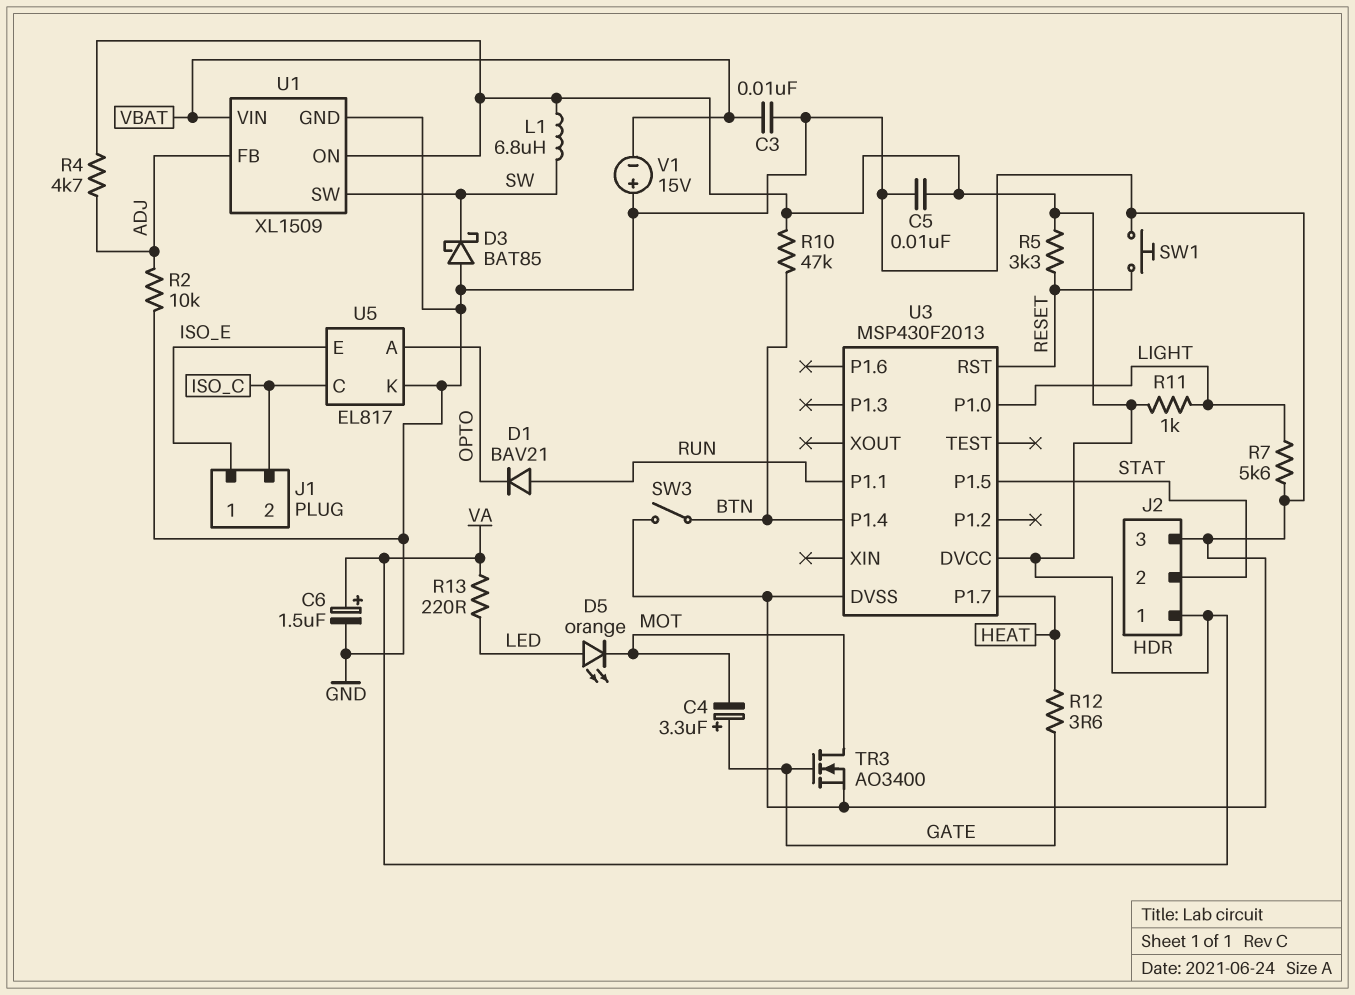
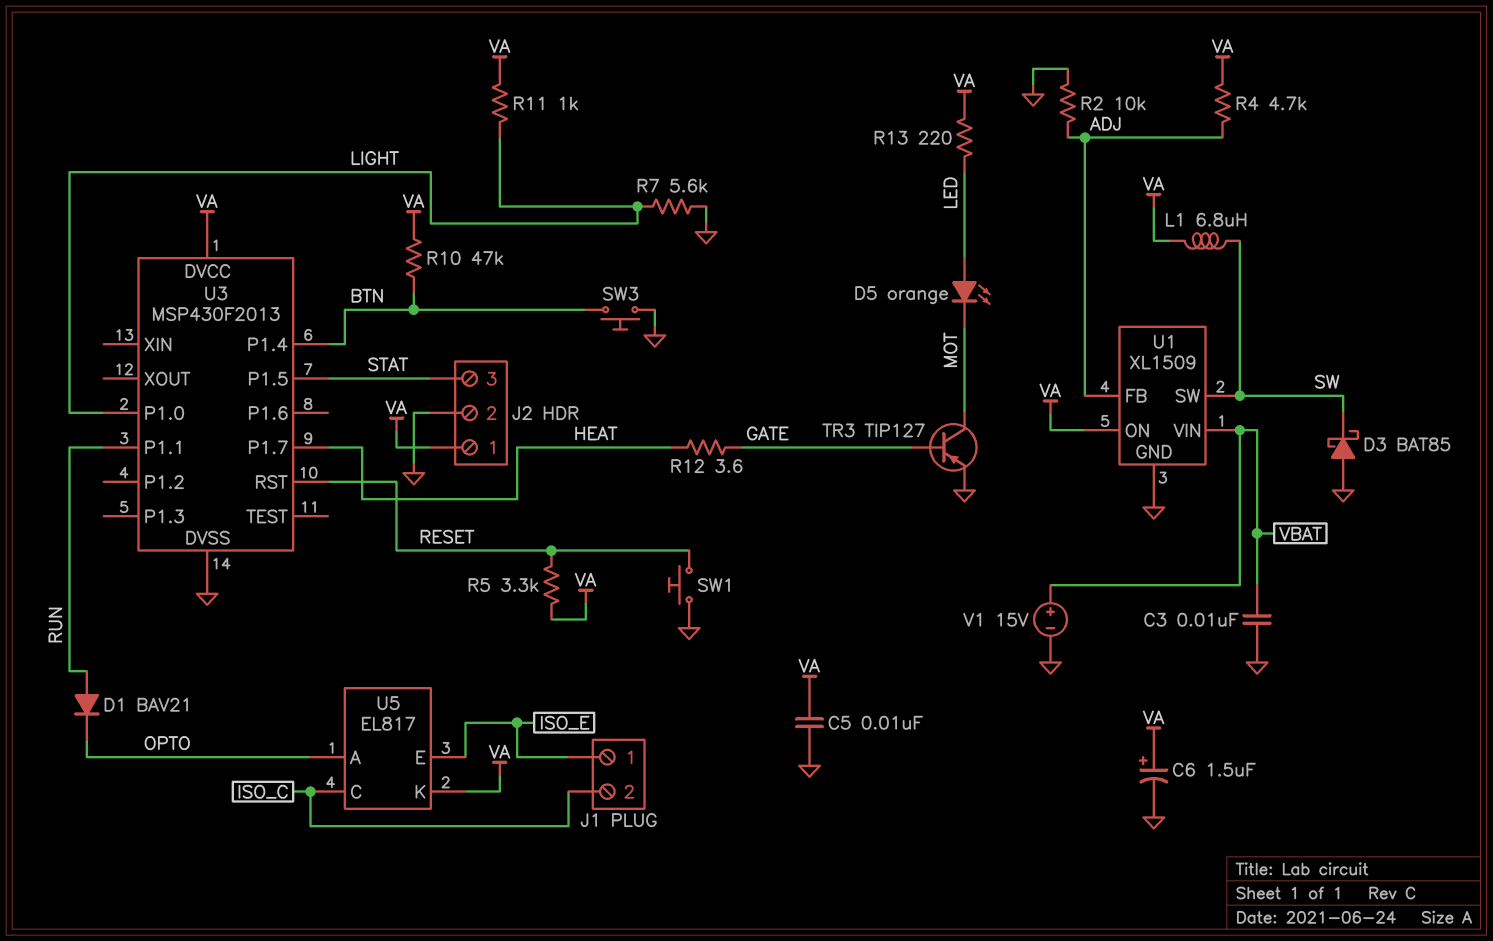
C4: 3.3uF (plus GATE, minus MOT) -> none
J2 pin 2: STAT -> GND
J2 pin 3: GND -> STAT
SW3: switch (BTN, GND) -> button (BTN, GND)
TR3: NMOS AO3400 (G GATE, D MOT, S GND) -> PNP TIP127 (B GATE, C MOT, E GND)
U5 pin K: GND -> VA
V1: 15V (plus GND, minus VBAT) -> 15V (plus VBAT, minus GND)

